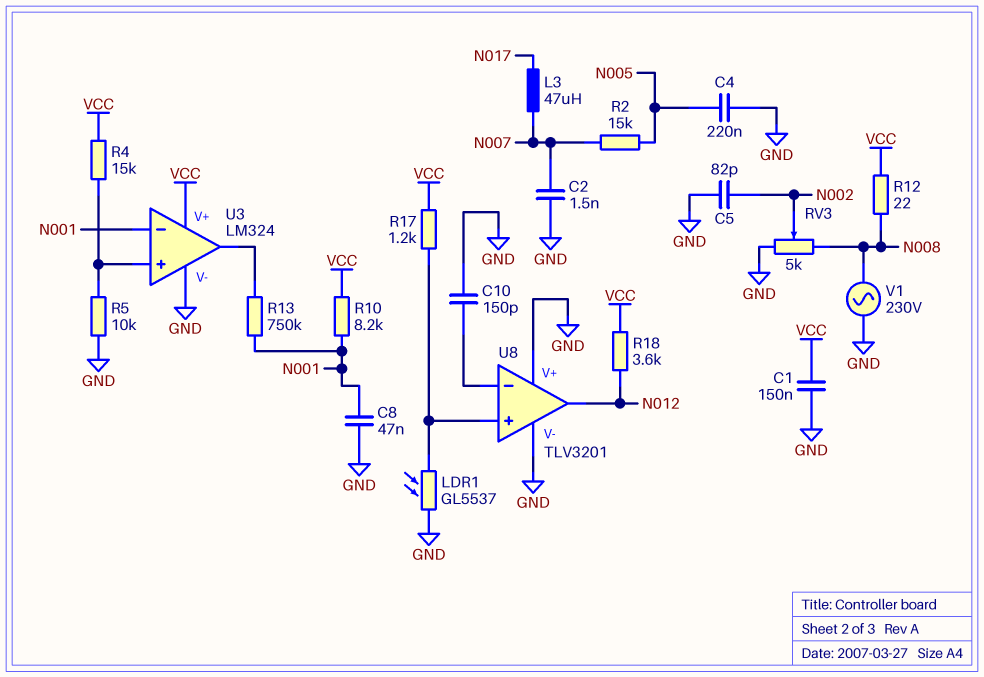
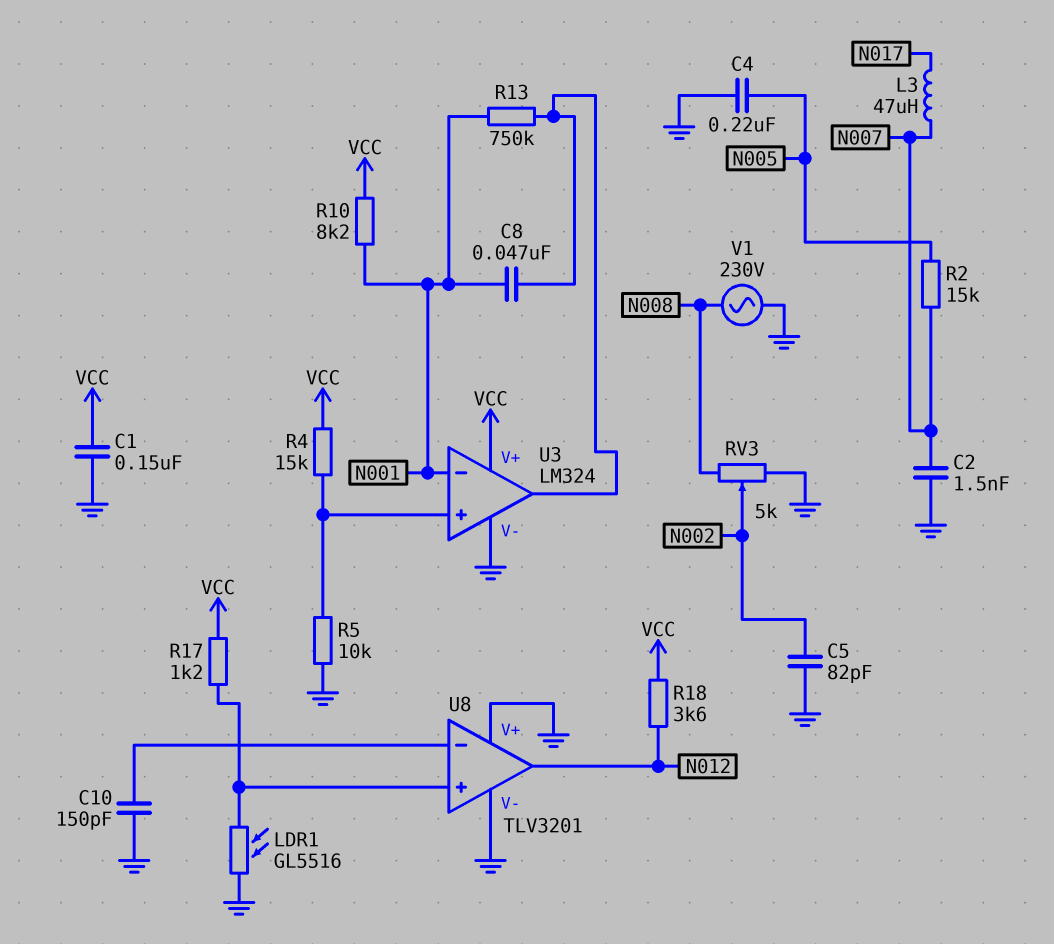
C8: 47nF (GND, N001) -> 47nF (N001, U3/out)
LDR1: GL5537 (GND, U8/in+) -> GL5516 (GND, U8/in+)
R12: 22 (N008, VCC) -> none

